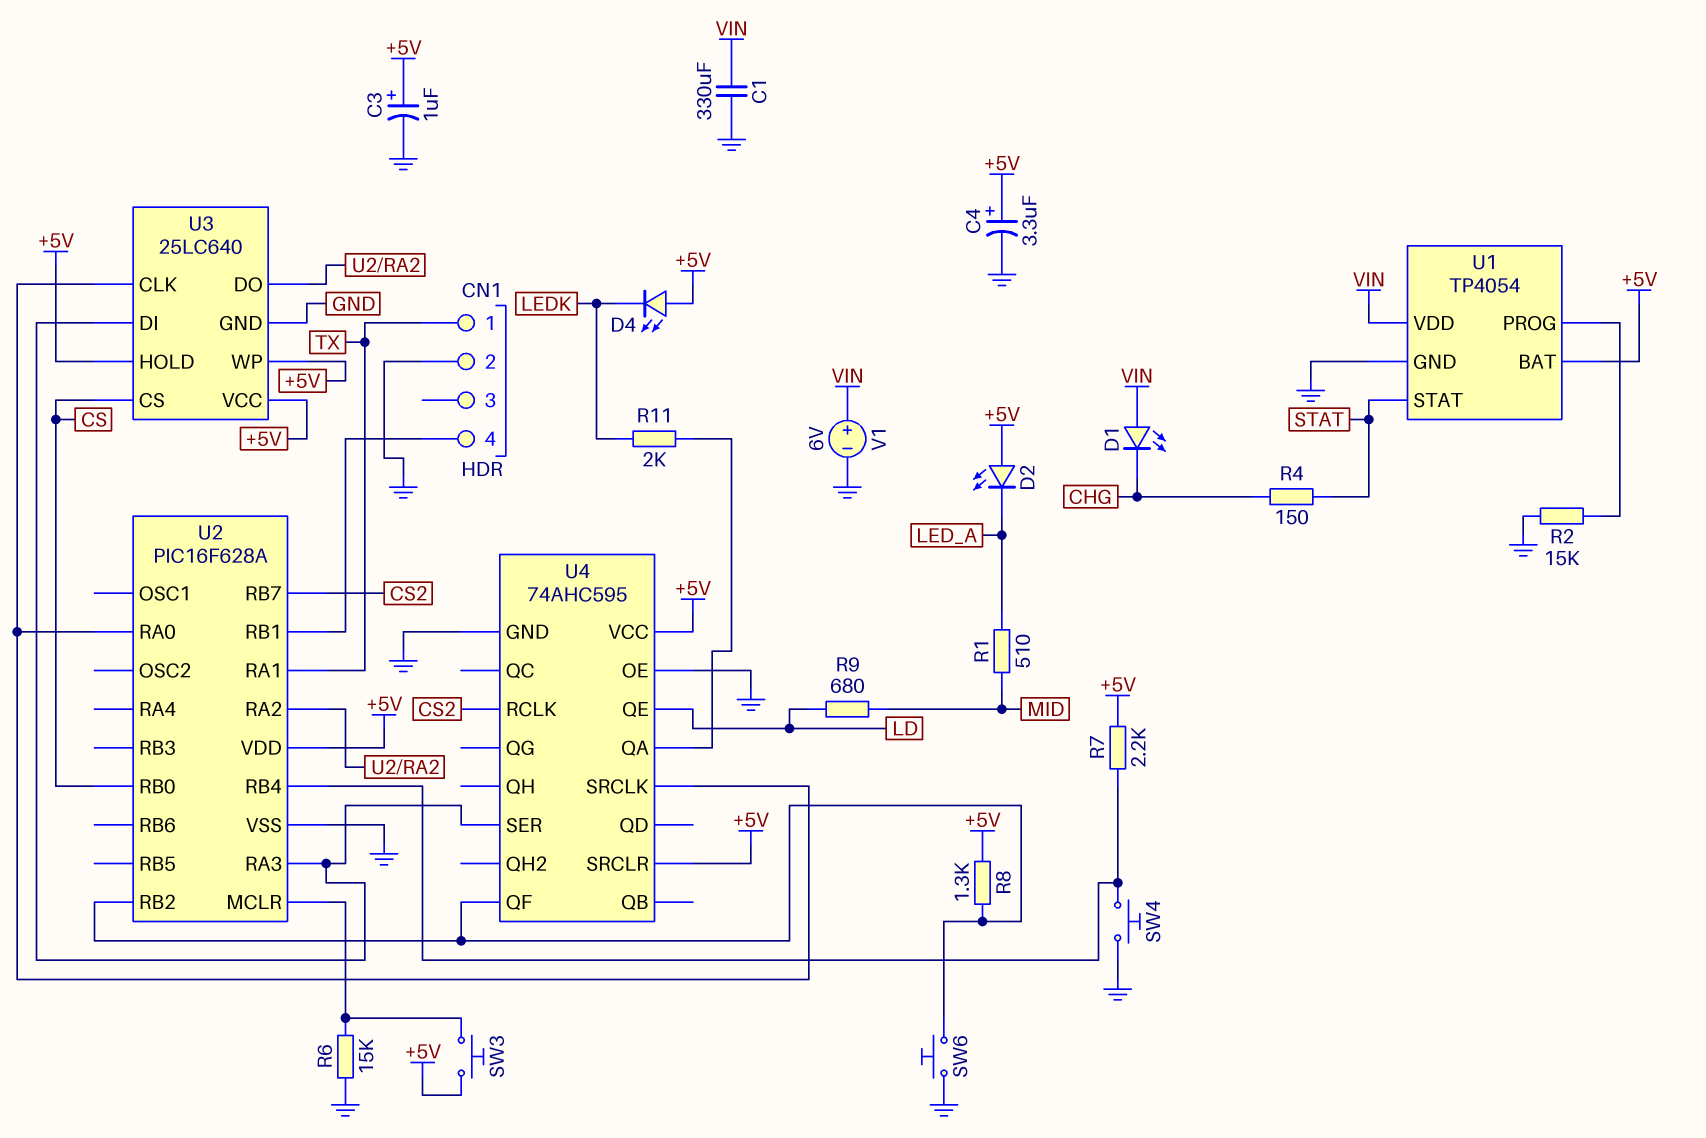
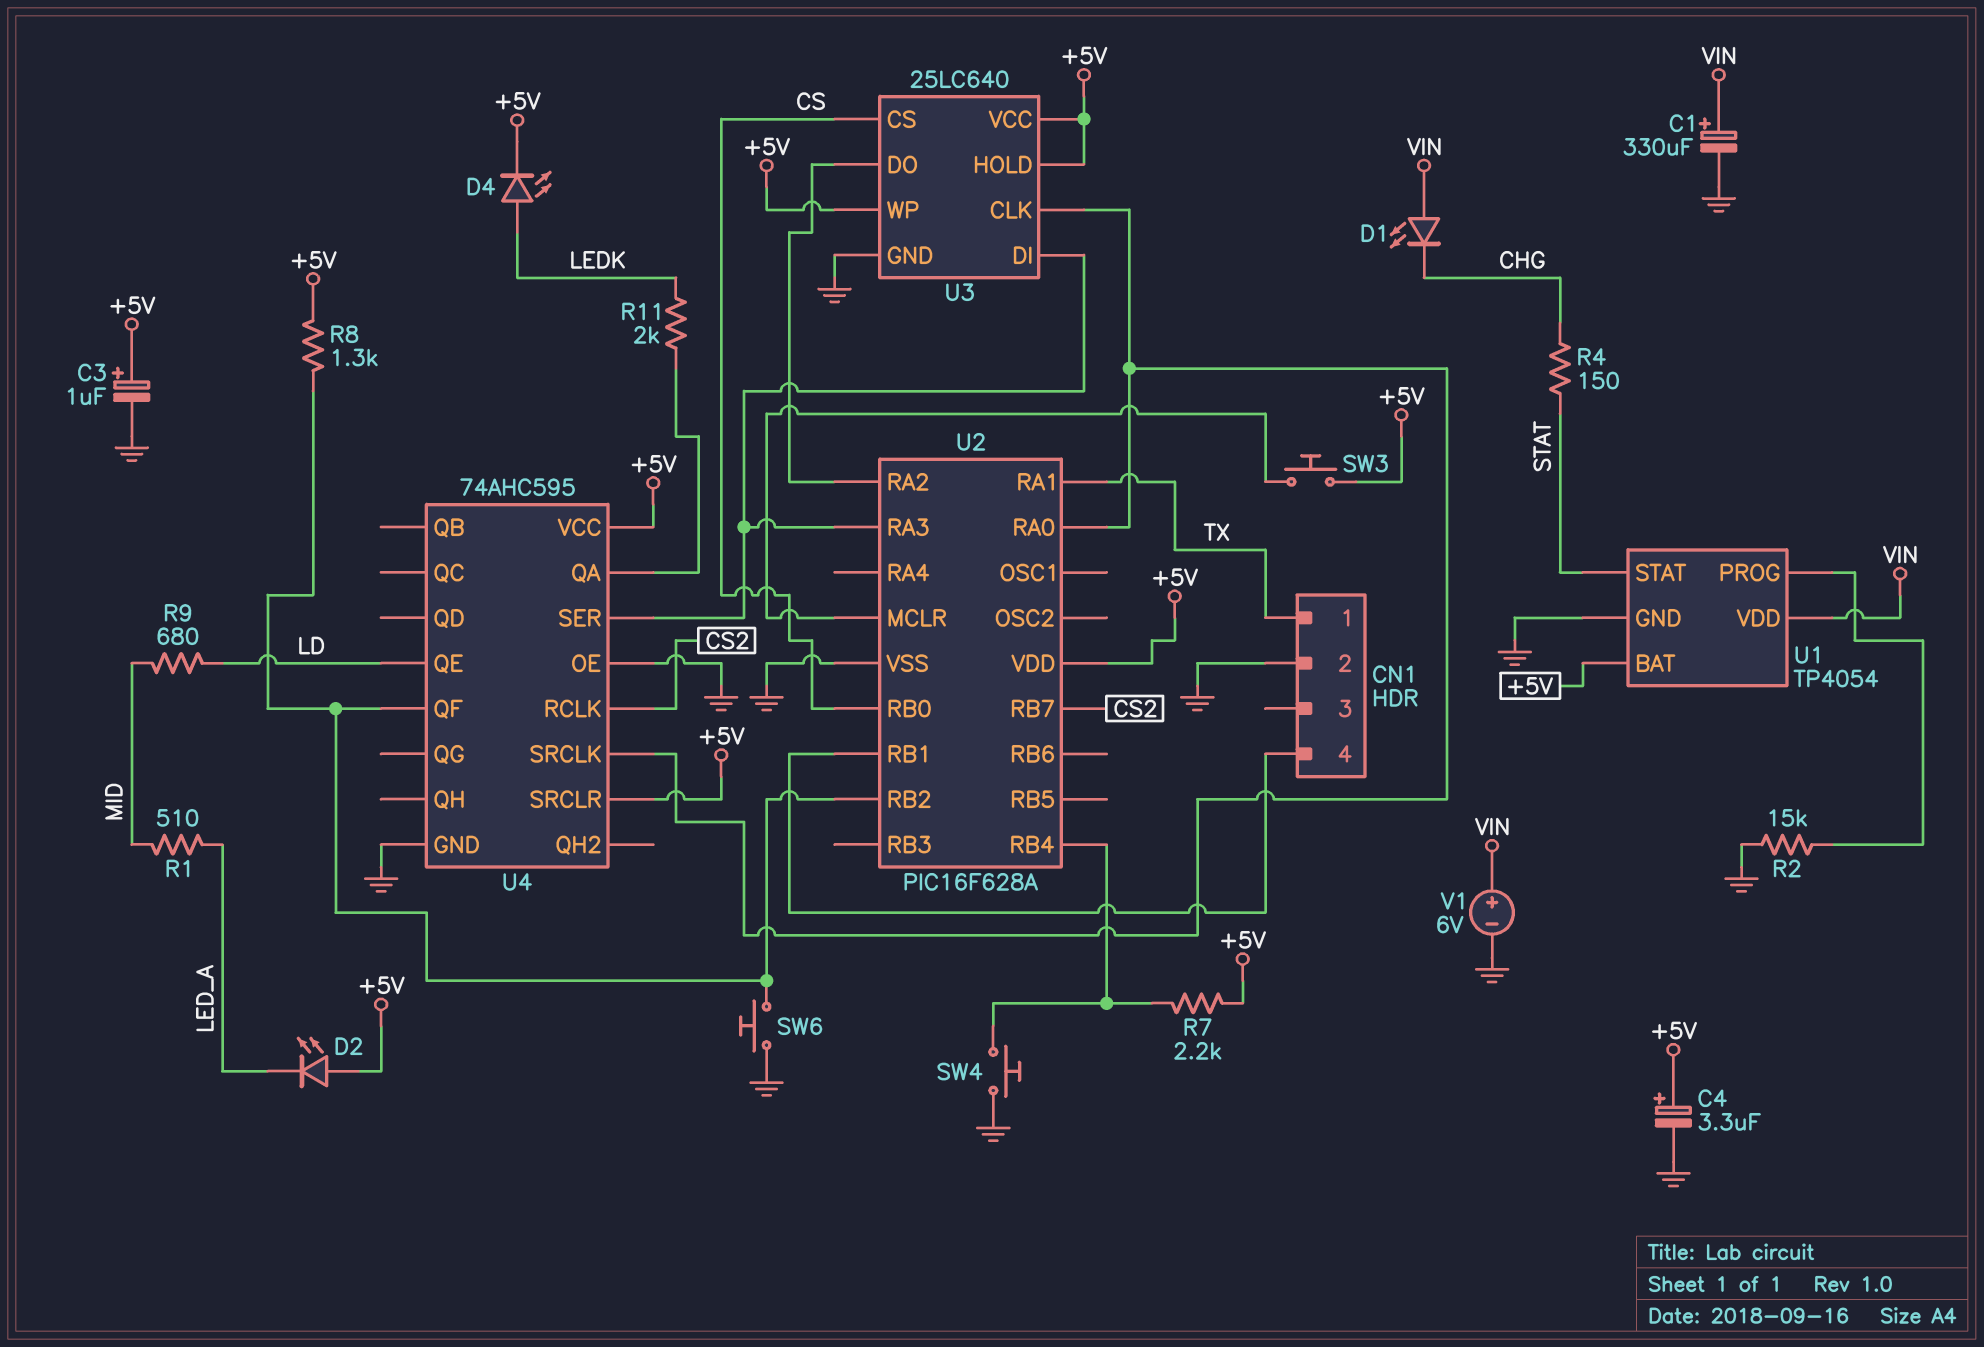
C1: 330uF (GND, VIN) -> 330uF (plus VIN, minus GND)
D4: LED (A +5V, K LEDK) -> LED (A LEDK, K +5V)
R6: 15k (GND, U2/MCLR) -> none

